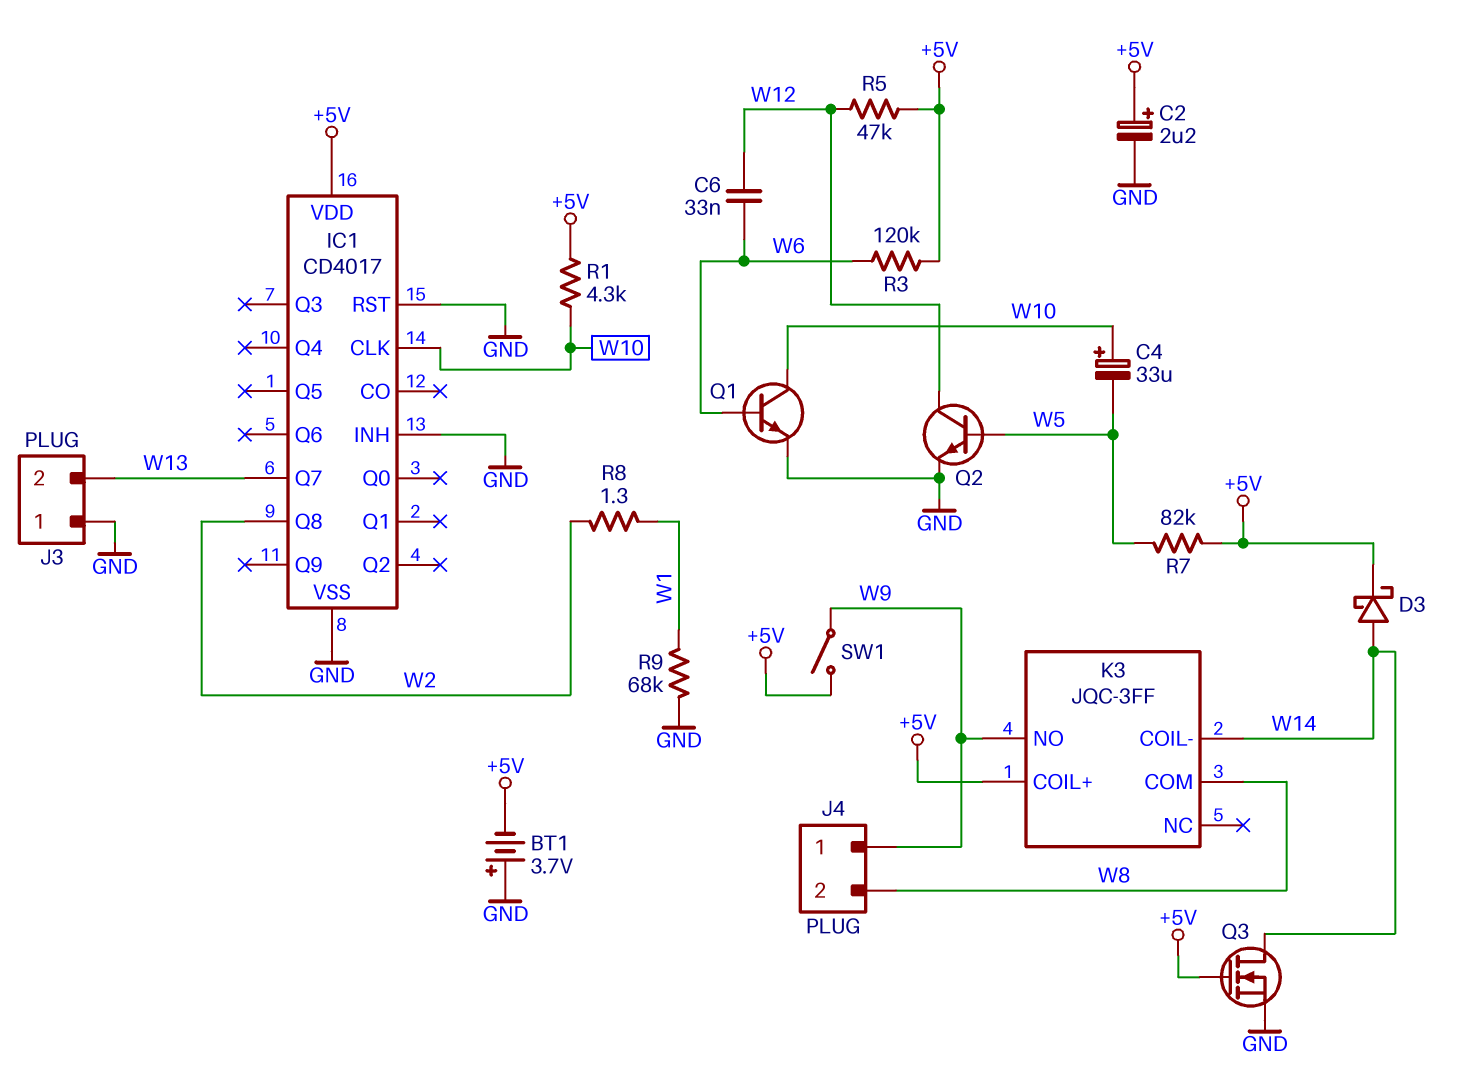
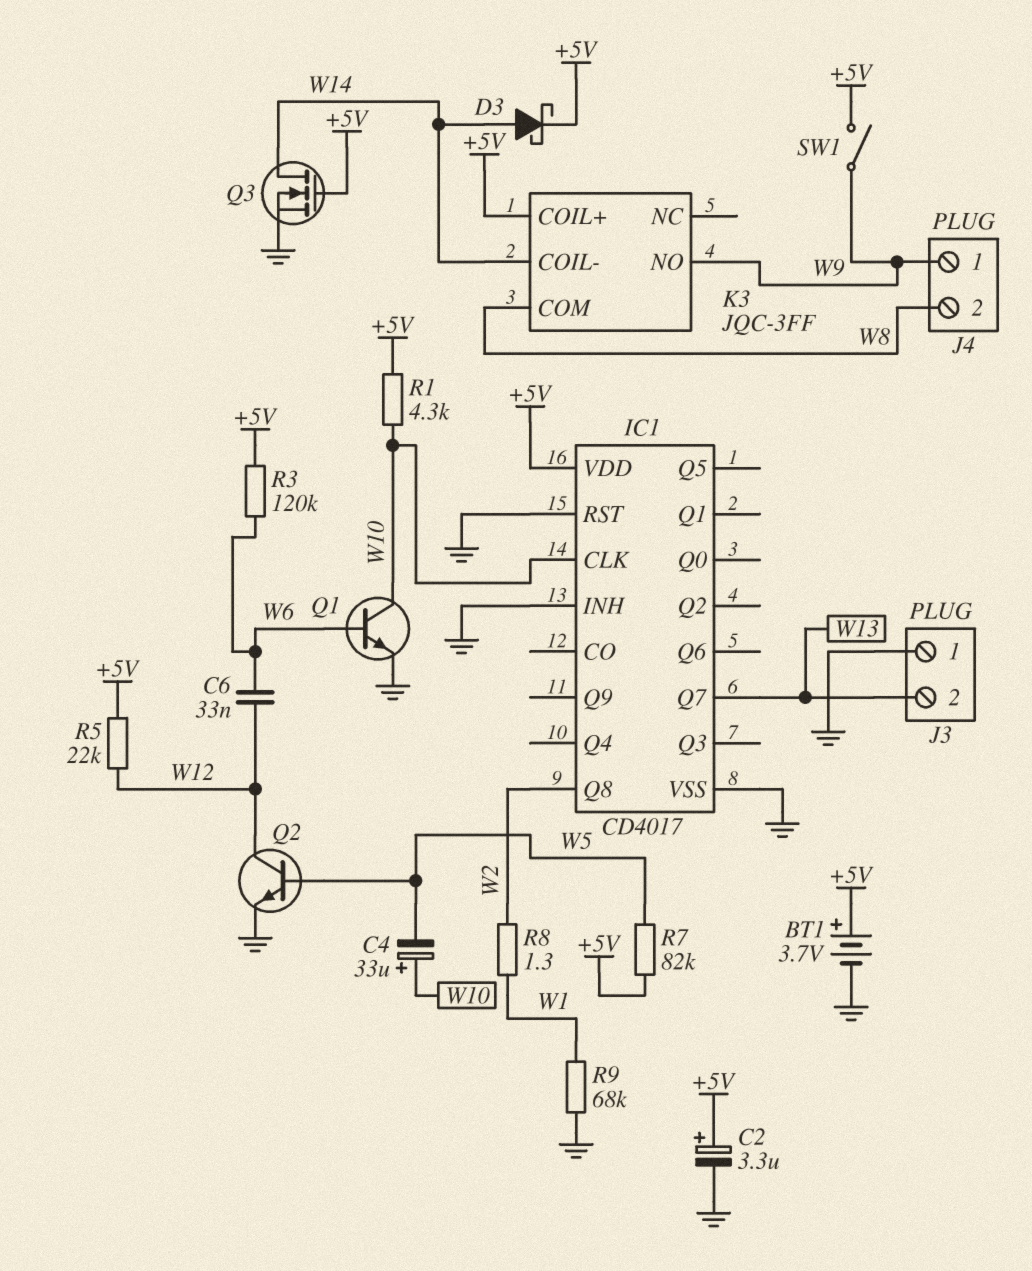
BT1: 3.7V (plus GND, minus +5V) -> 3.7V (plus +5V, minus GND)
C2: 2.2uF (plus +5V, minus GND) -> 3.3uF (plus +5V, minus GND)
R5: 47k (+5V, W12) -> 22k (+5V, W12)

